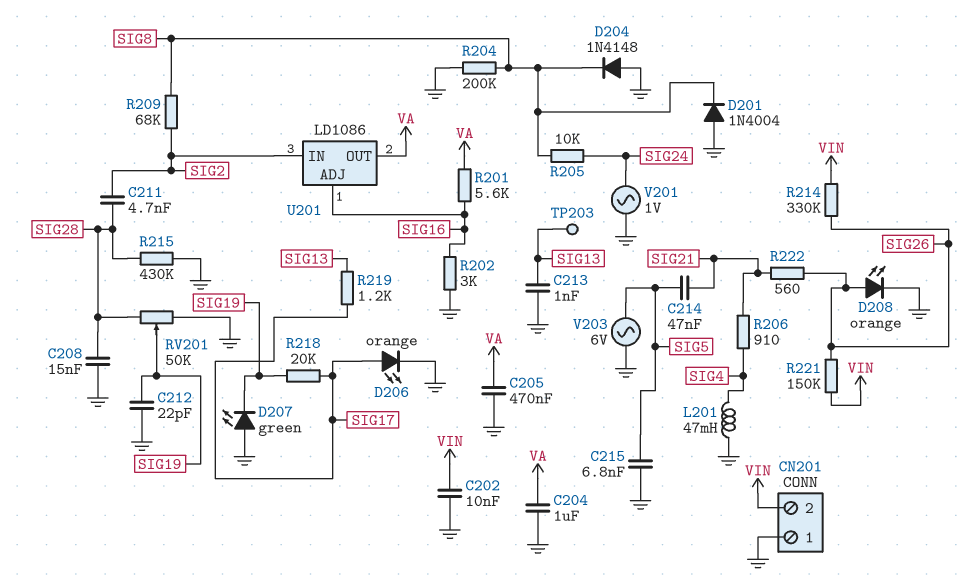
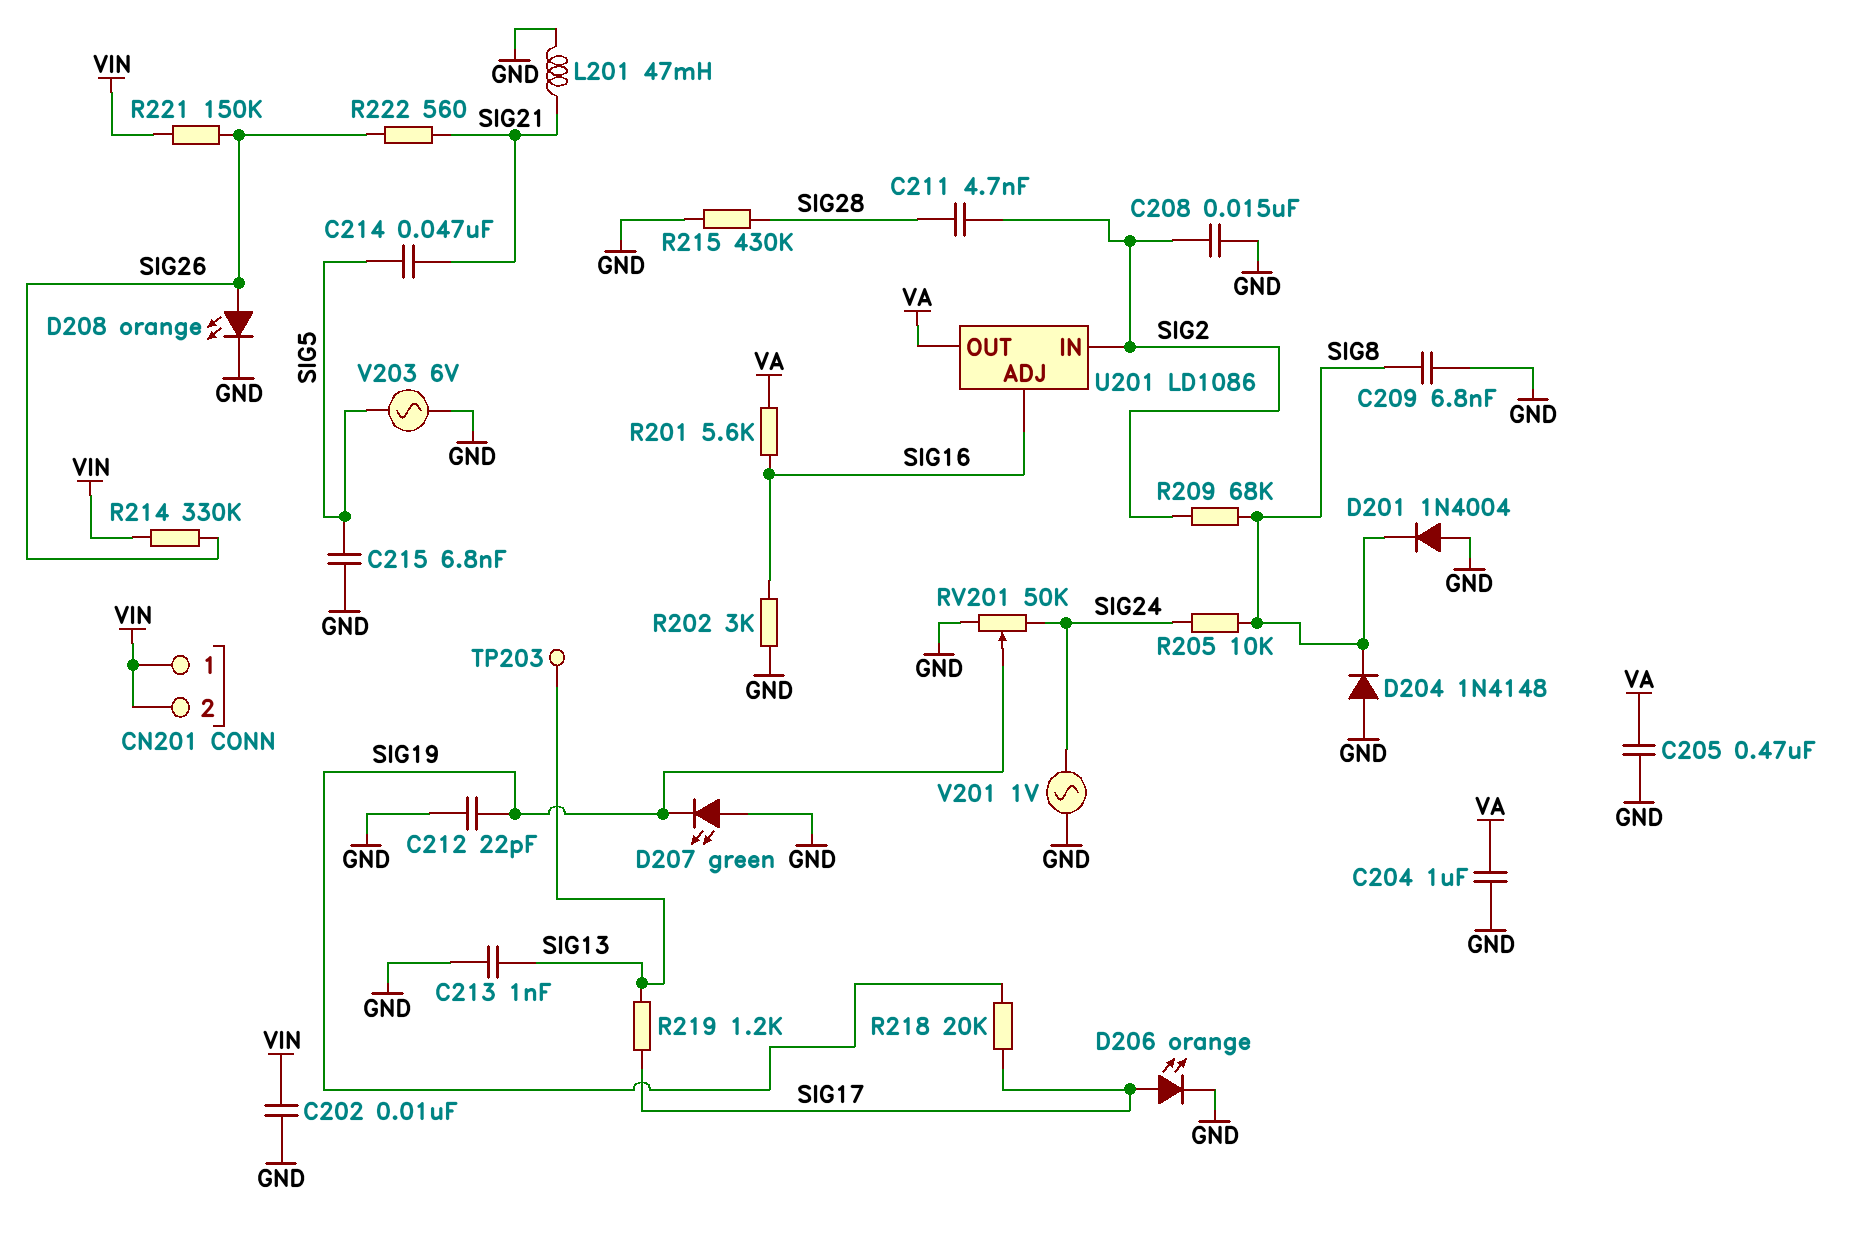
C208: 15nF (GND, SIG28) -> 15nF (GND, SIG2)
C209: none -> 6.8nF (GND, SIG8)
CN201 pin 1: GND -> VIN
L201: 47mH (GND, SIG4) -> 47mH (GND, SIG21)
R204: 200k (GND, SIG8) -> none
R206: 910 (SIG4, SIG21) -> none
RV201: 50k (GND, SIG28, wiper SIG19) -> 50k (GND, SIG24, wiper SIG19)

